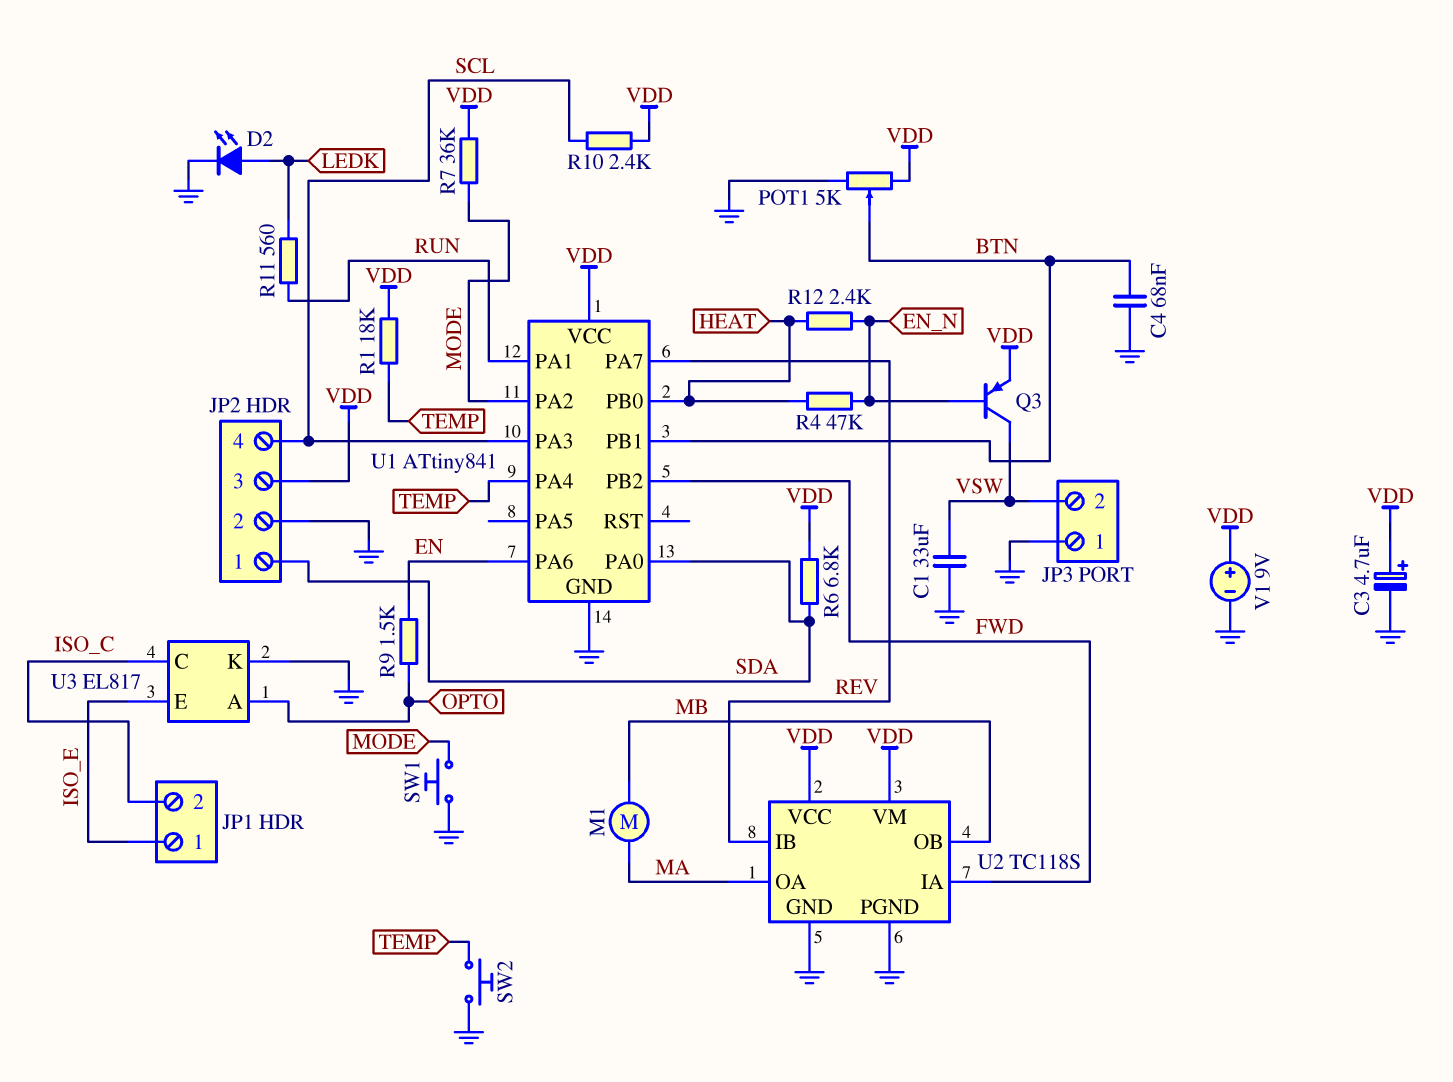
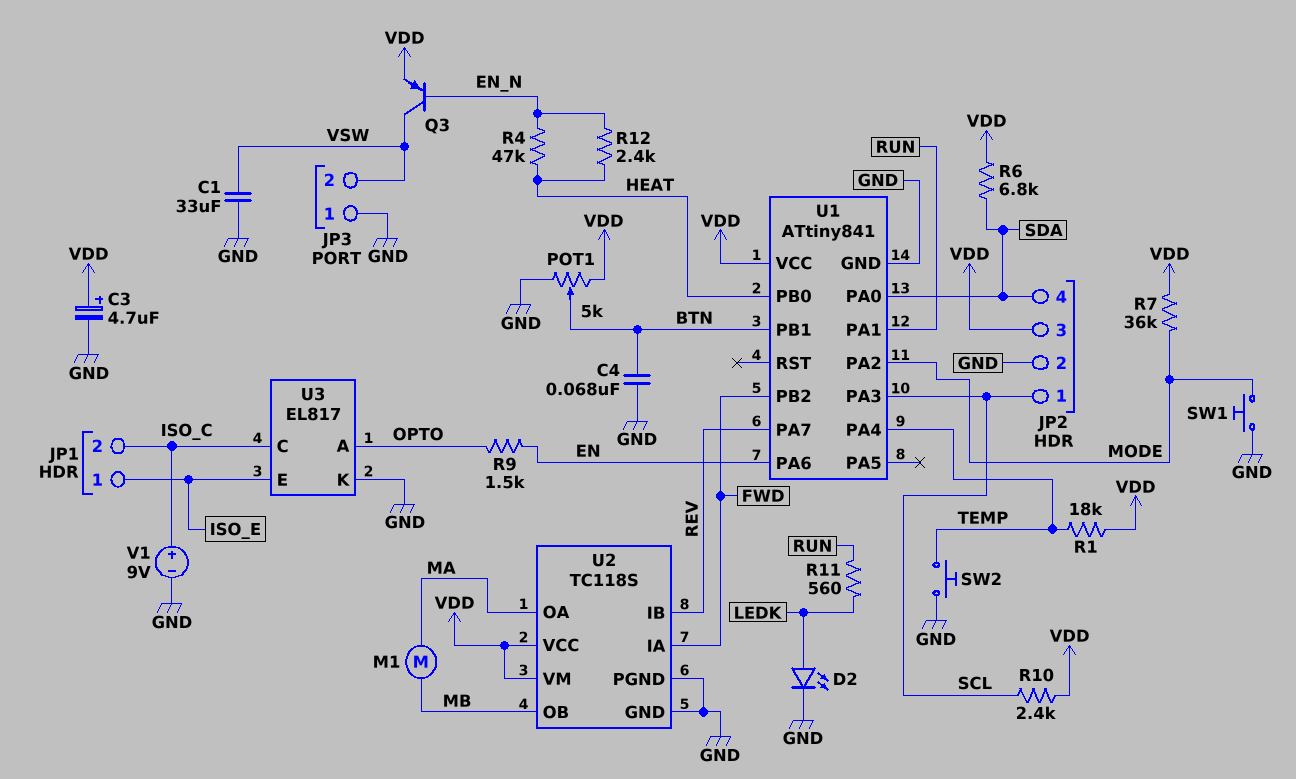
JP2 pin 1: SDA -> SCL
JP2 pin 4: SCL -> SDA
V1: 9V (plus VDD, minus GND) -> 9V (plus ISO_C, minus GND)

